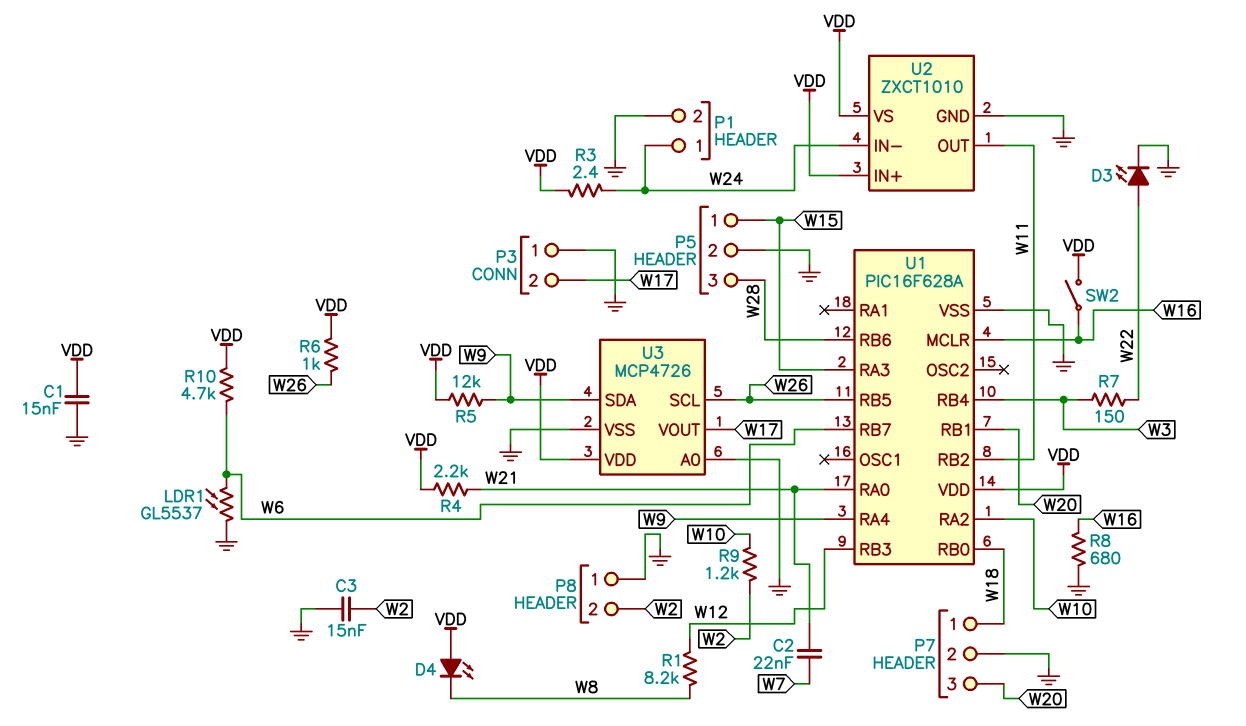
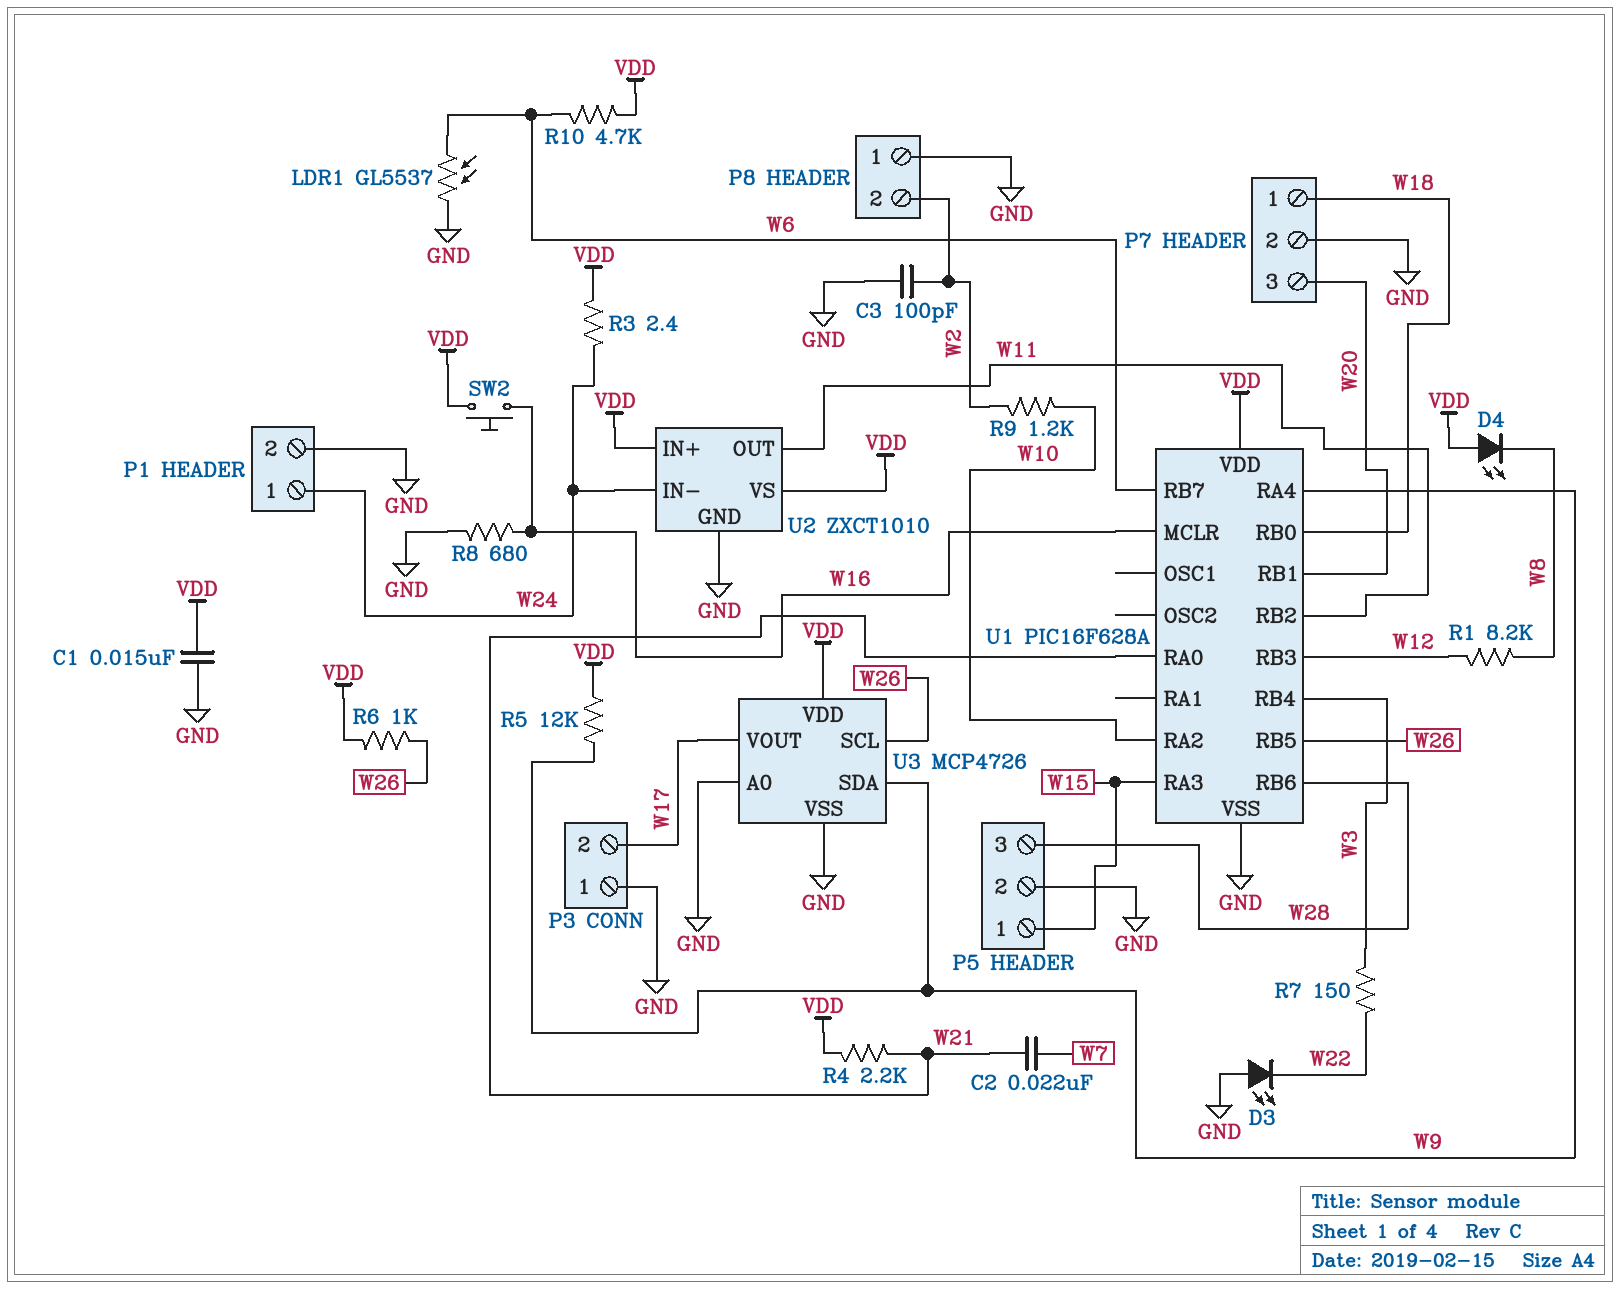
C3: 15nF (GND, W2) -> 100pF (GND, W2)
D3: LED (A W22, K GND) -> LED (A GND, K W22)
SW2: switch (VDD, W16) -> button (VDD, W16)

